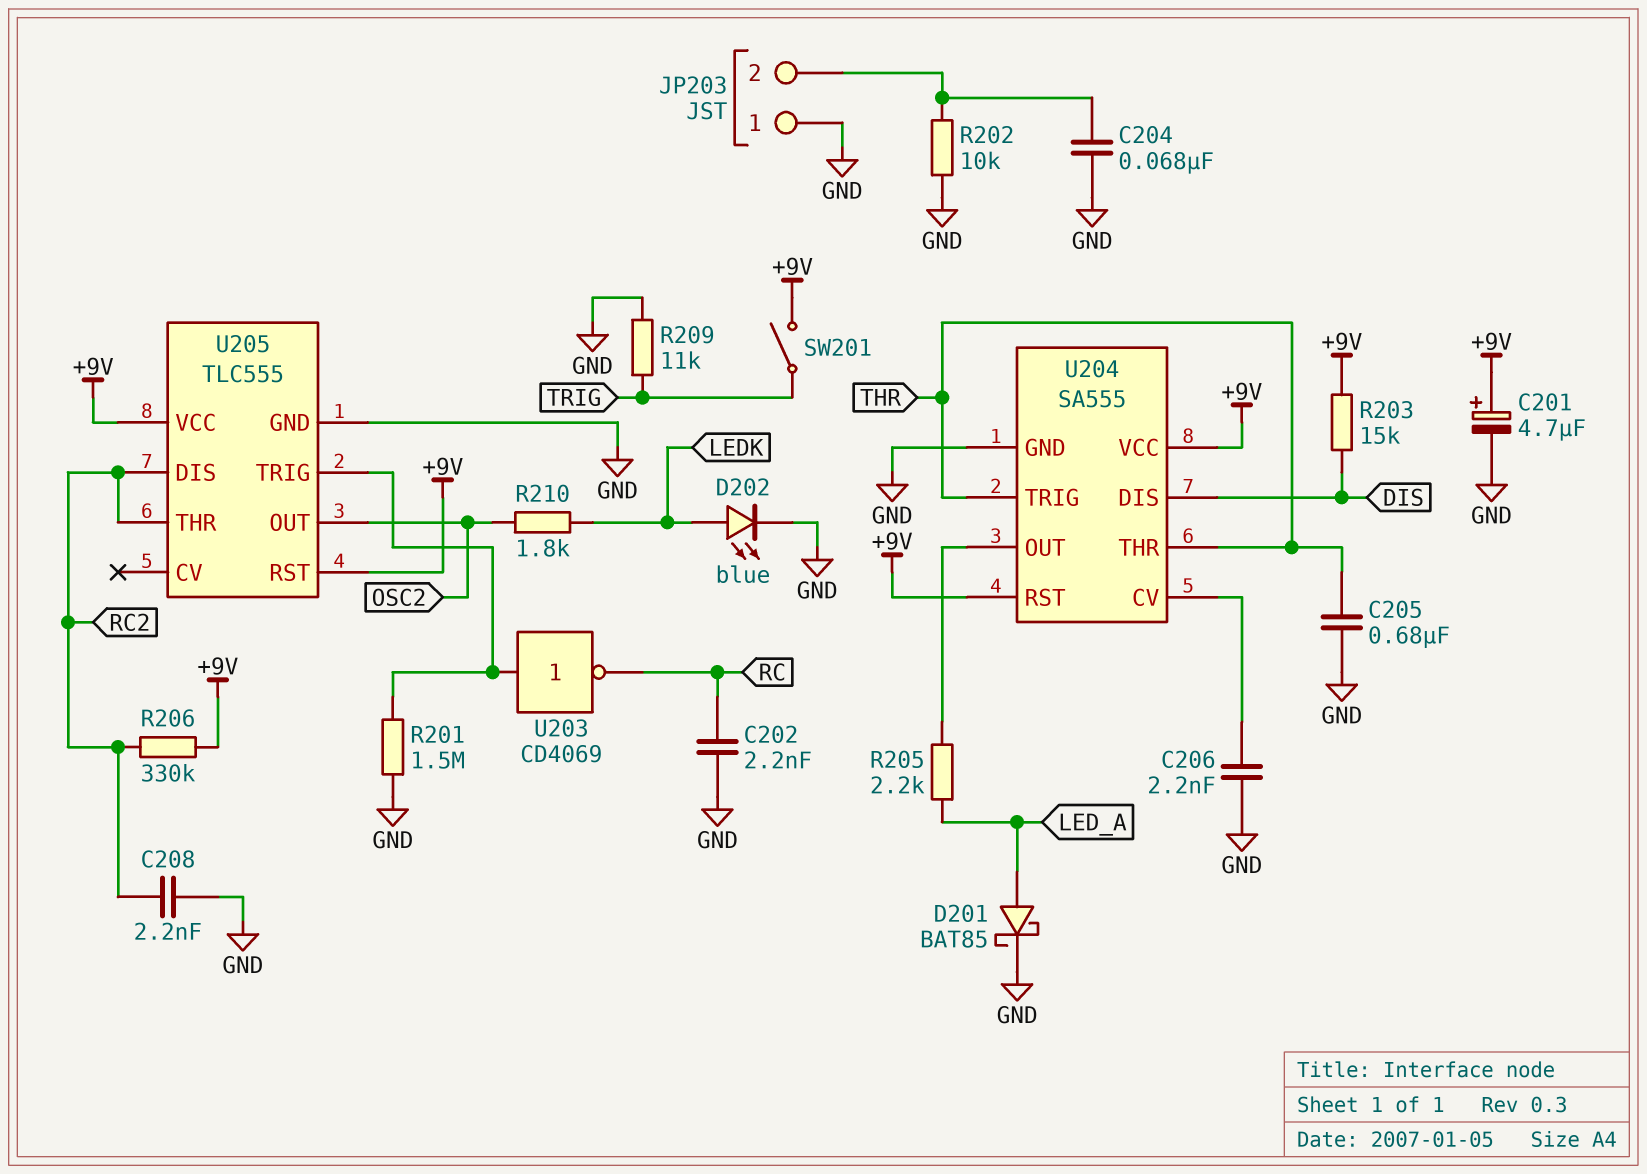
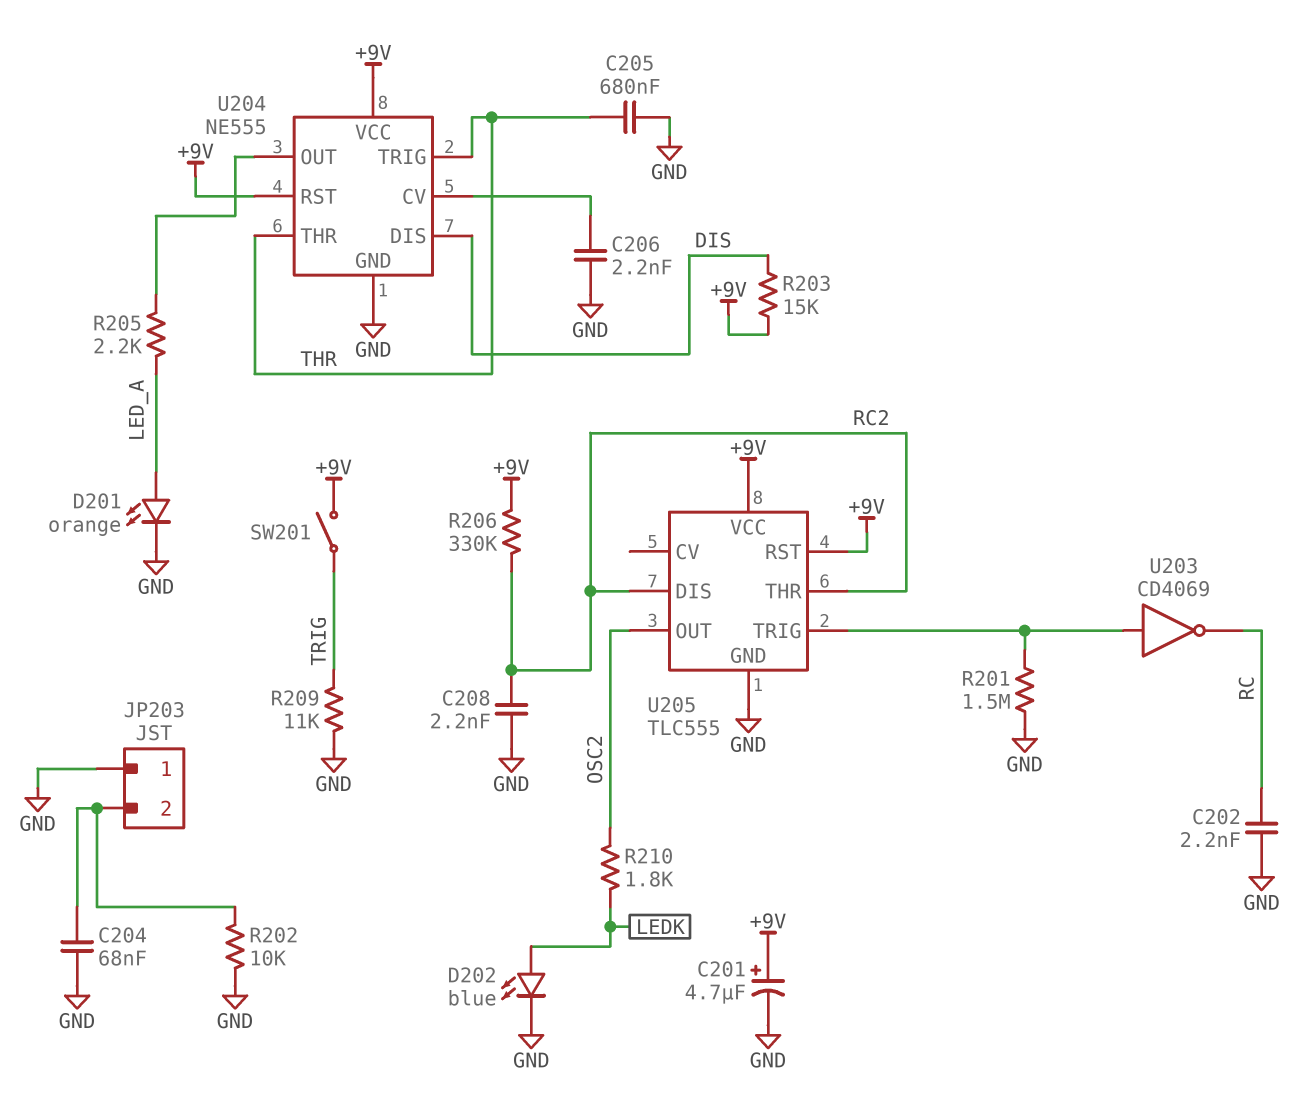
D201: schottky BAT85 (A LED_A, K GND) -> LED orange (A LED_A, K GND)
U204: SA555 -> NE555

